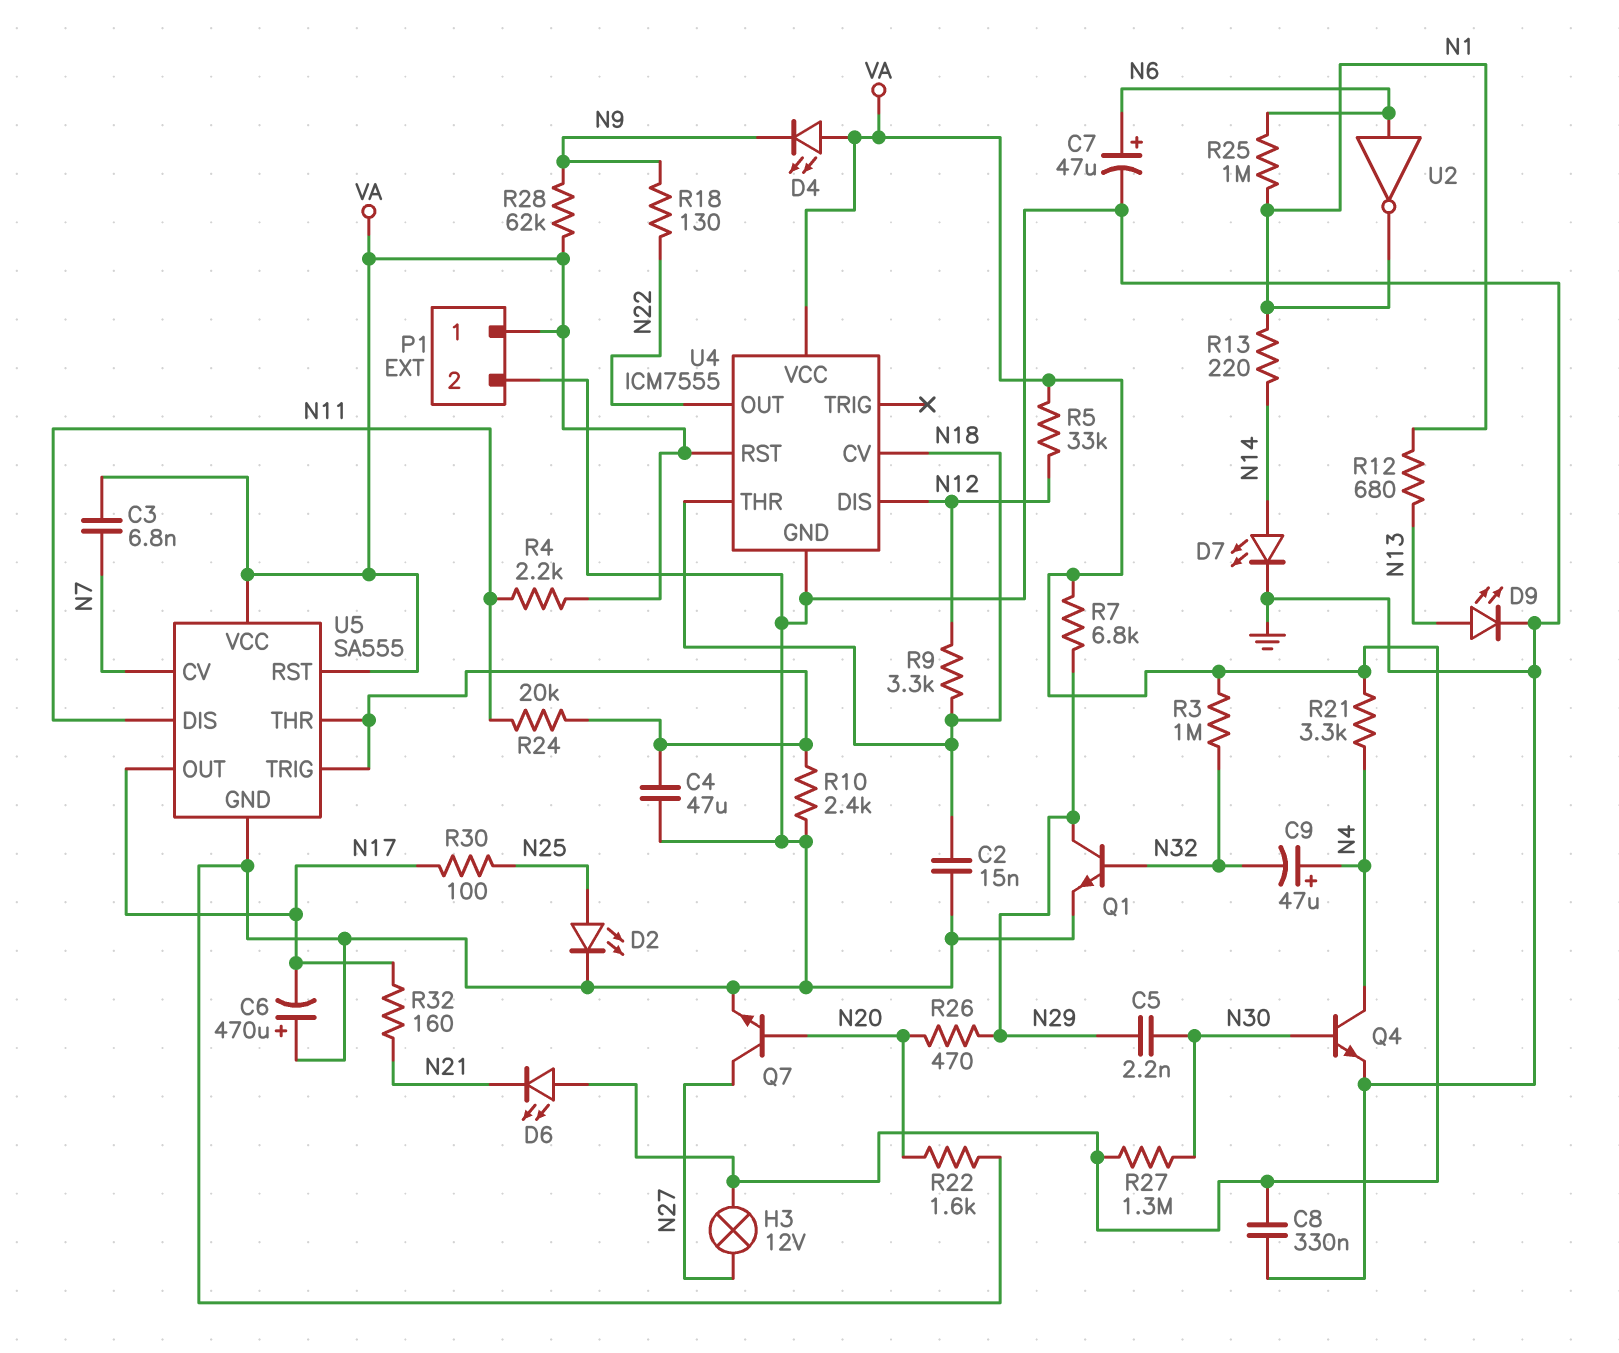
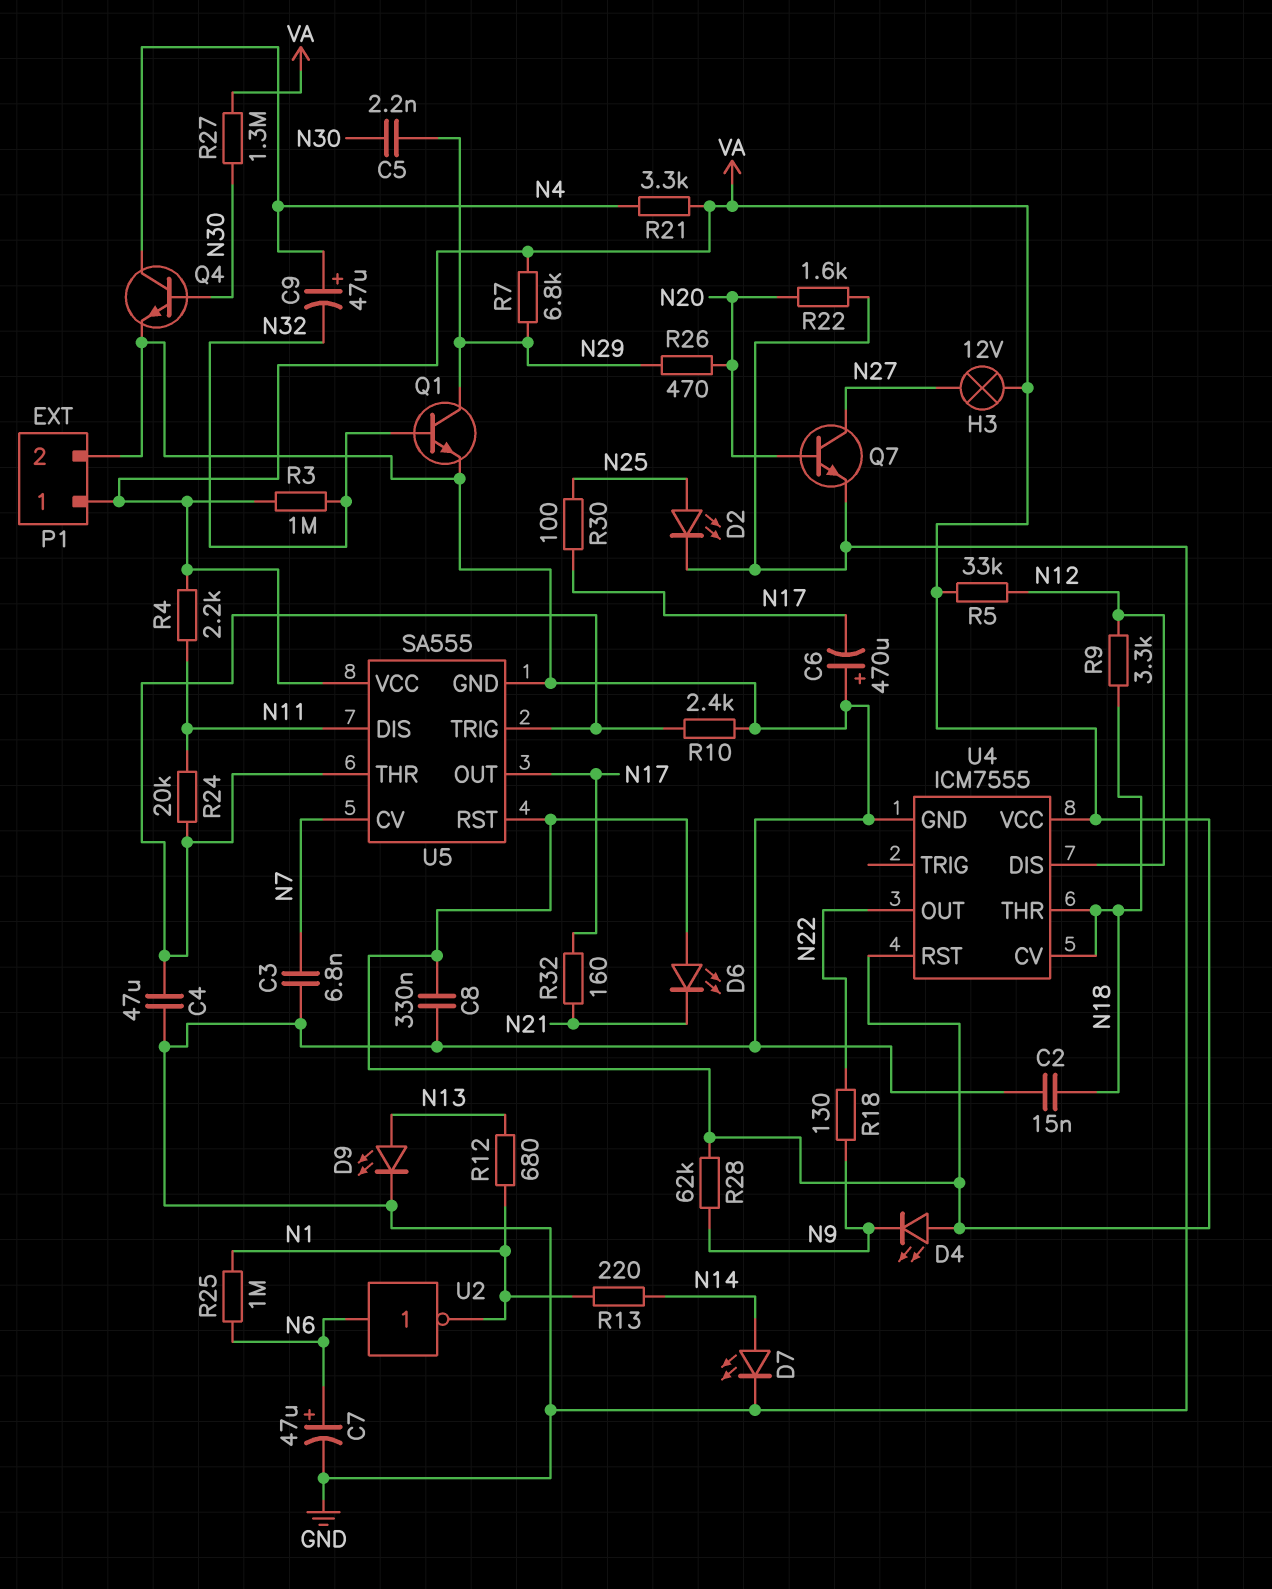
C3: 6.8nF (N7, VA) -> 6.8nF (GND, N7)

